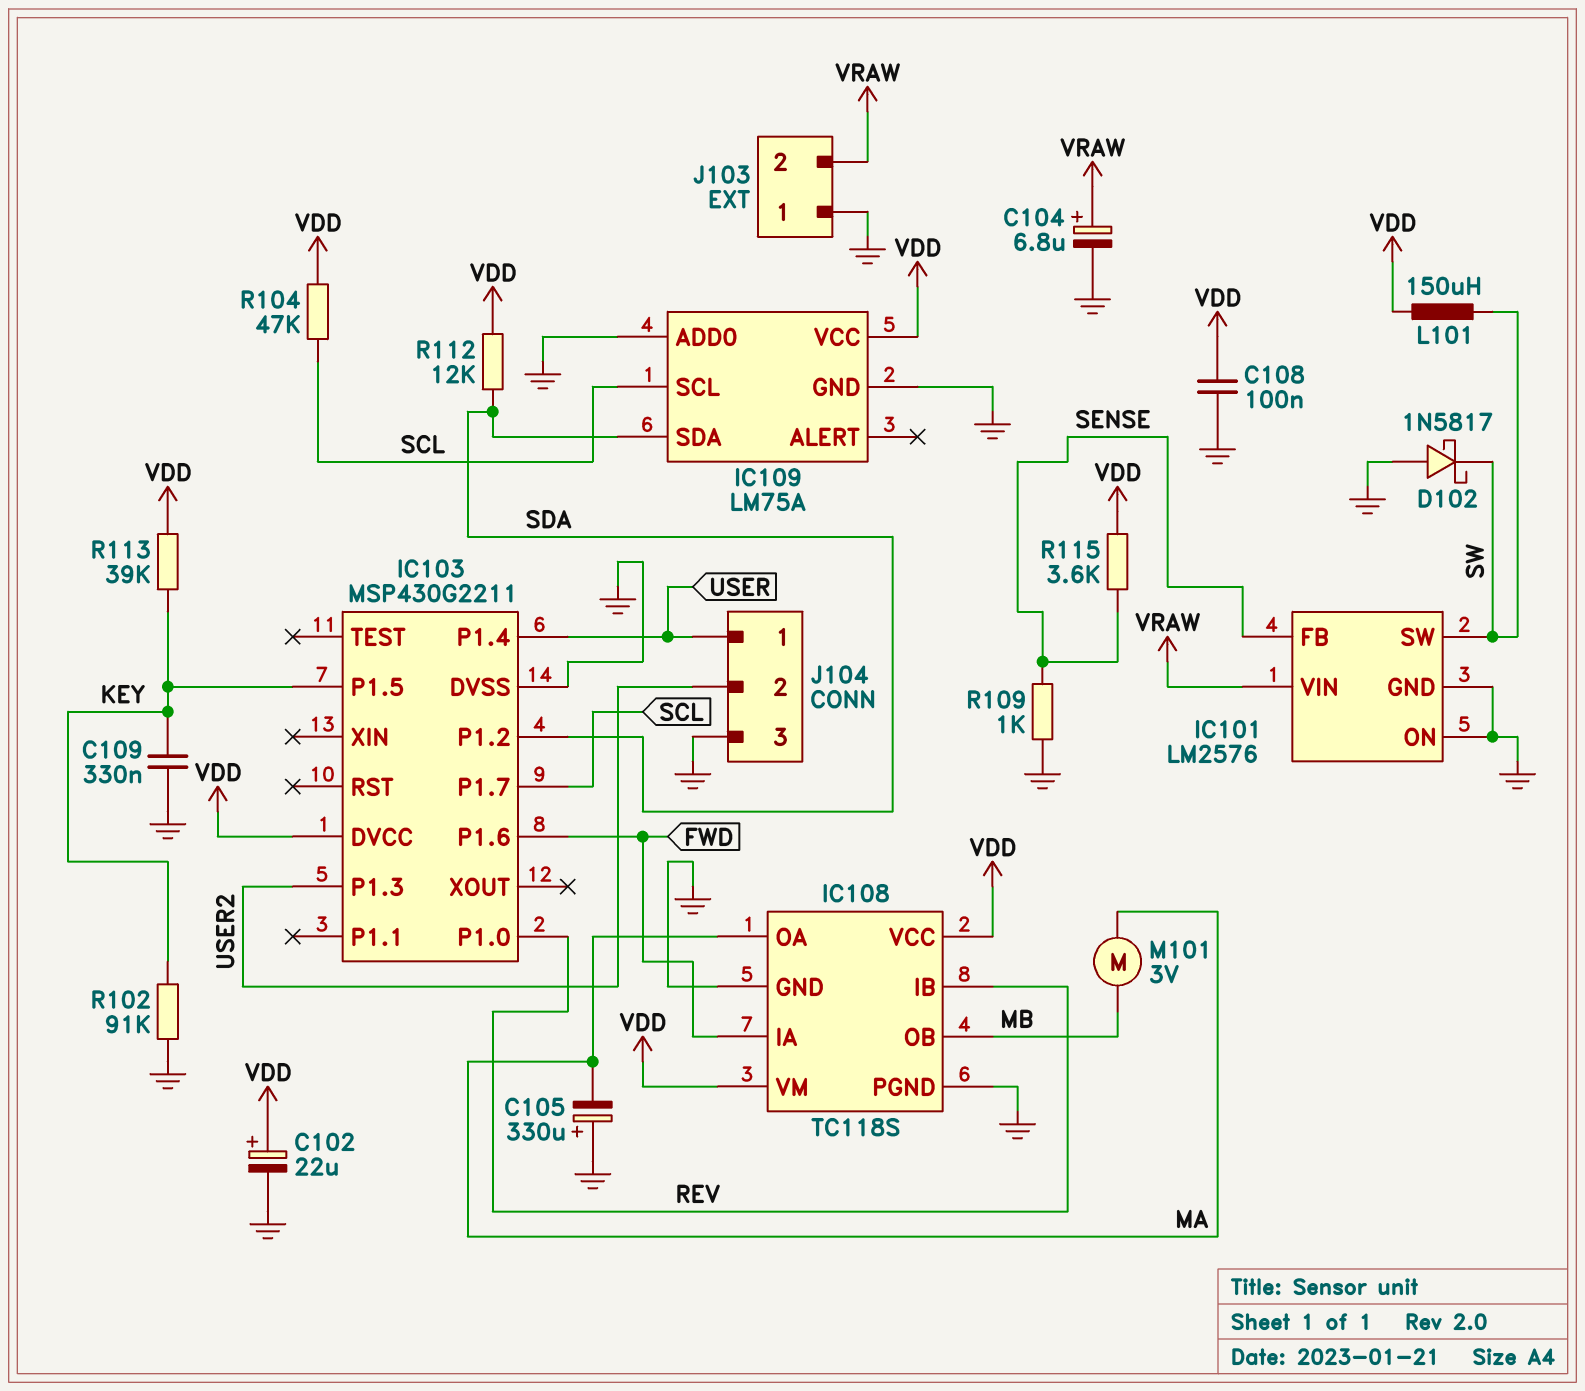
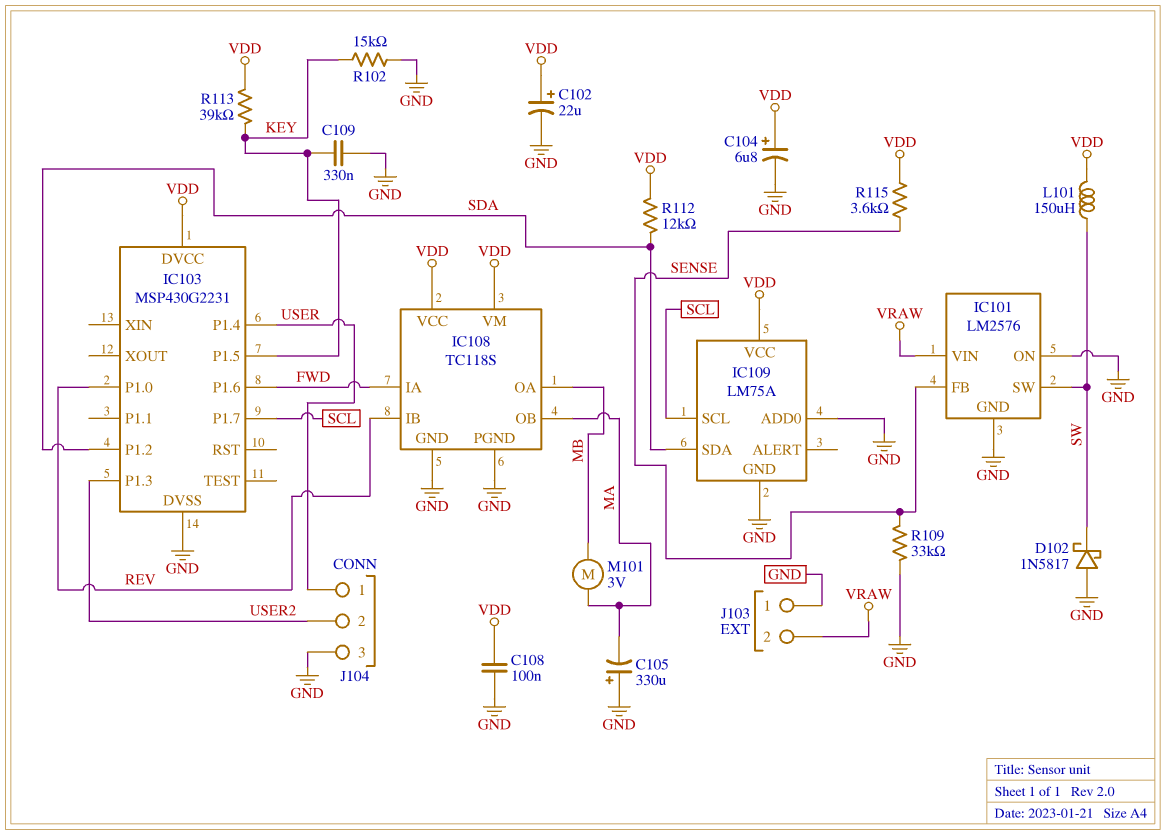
C104: 6.8uF (plus VRAW, minus GND) -> 6.8uF (plus VDD, minus GND)
IC103: MSP430G2211 -> MSP430G2231
IC108 pin OA: MA -> MB
IC108 pin OB: MB -> MA
R102: 91k (GND, KEY) -> 15k (GND, KEY)
R104: 47k (SCL, VDD) -> none
R109: 1k (GND, SENSE) -> 33k (GND, SENSE)

